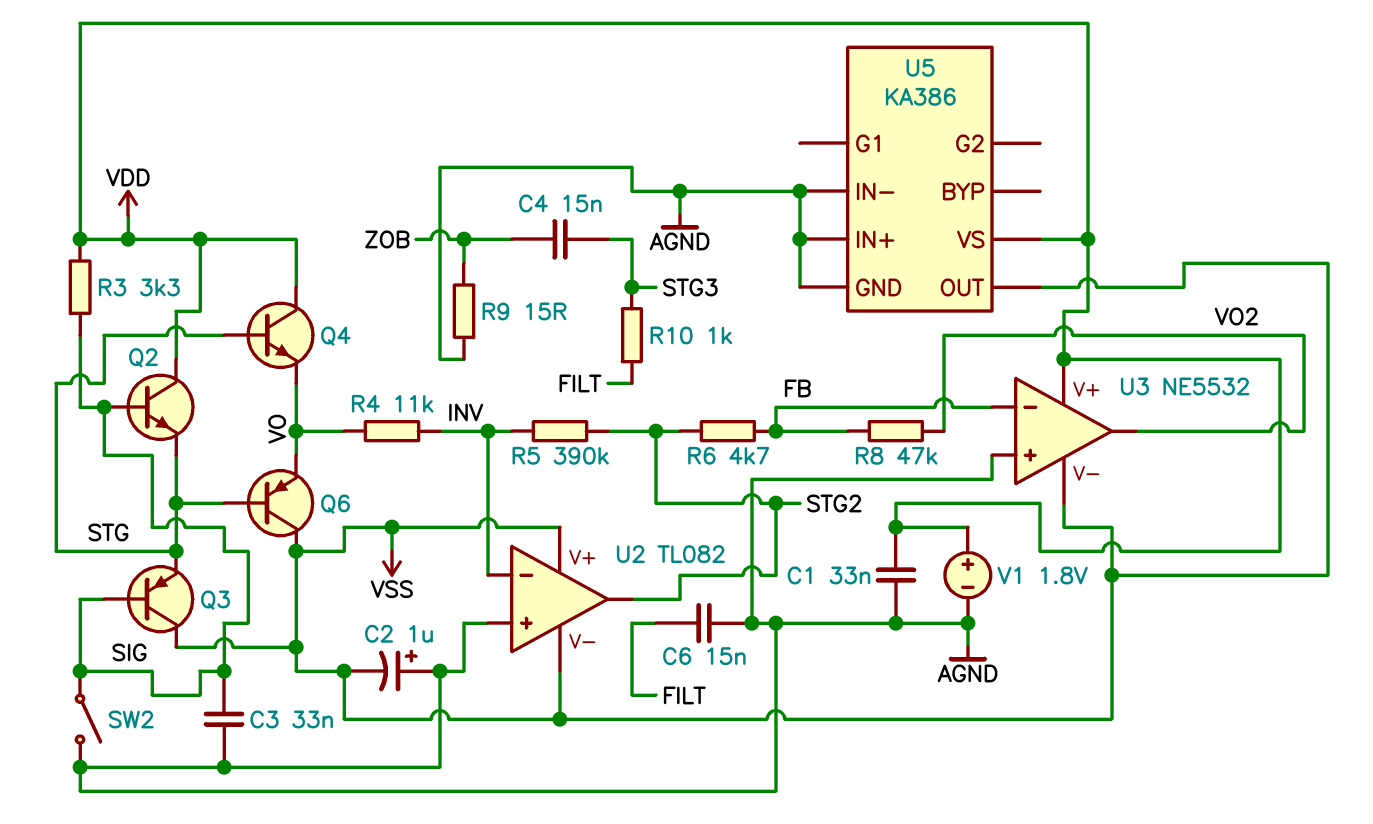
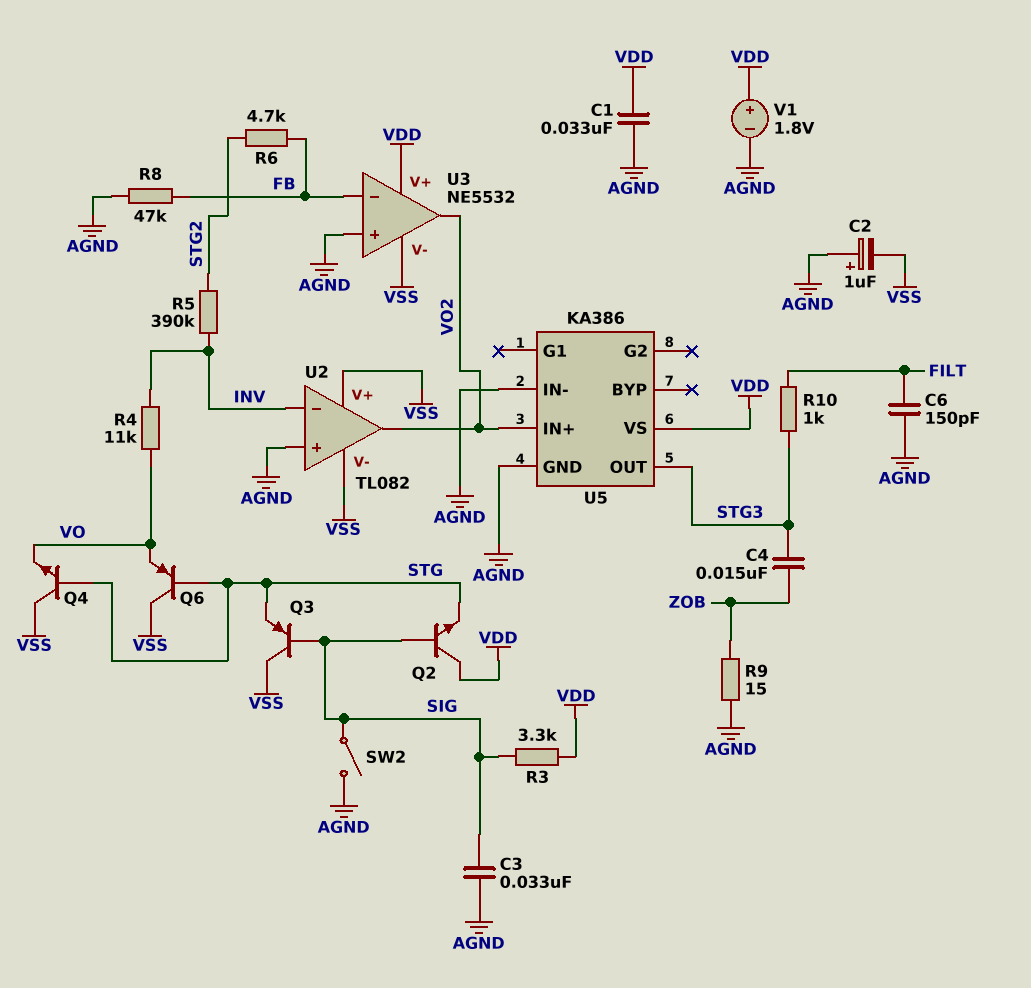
C6: 15nF (AGND, FILT) -> 150pF (AGND, FILT)
Q4: NPN (B STG, C VDD, E VO) -> NPN (B STG, C VSS, E VO)
R8: 47k (FB, VO2) -> 47k (AGND, FB)
U2 pin out: STG2 -> VO2
U5 pin IN+: AGND -> VO2
U5 pin OUT: VSS -> STG3

